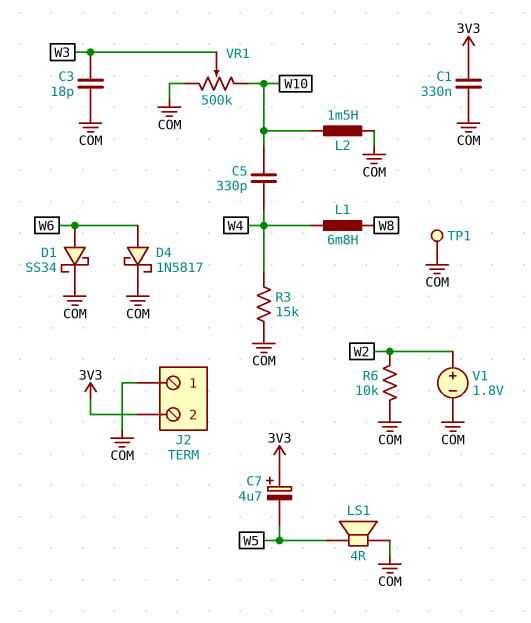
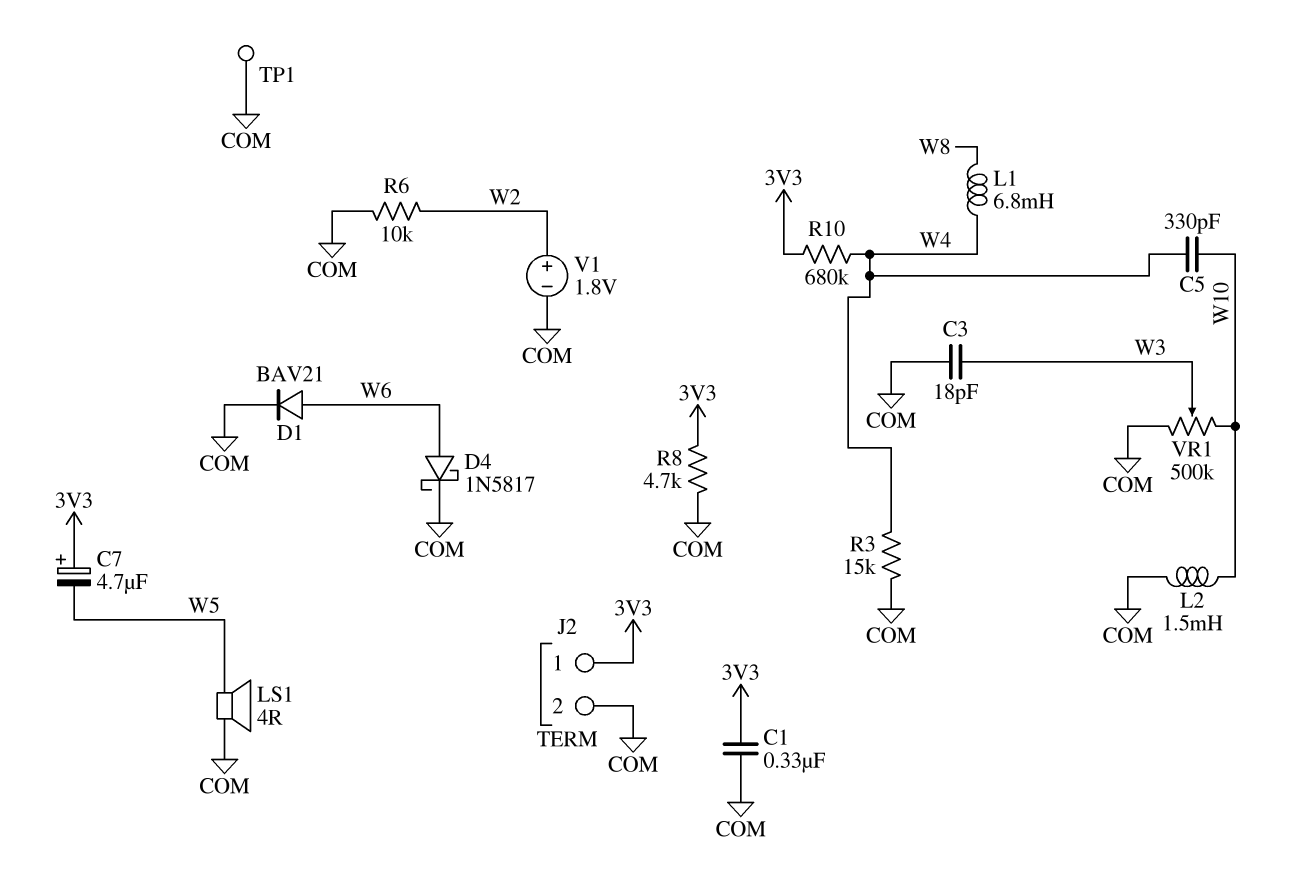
D1: schottky SS34 (A W6, K COM) -> diode BAV21 (A W6, K COM)
J2 pin 1: COM -> 3V3
J2 pin 2: 3V3 -> COM
R8: none -> 4.7k (3V3, COM)
R10: none -> 680k (3V3, W4)

